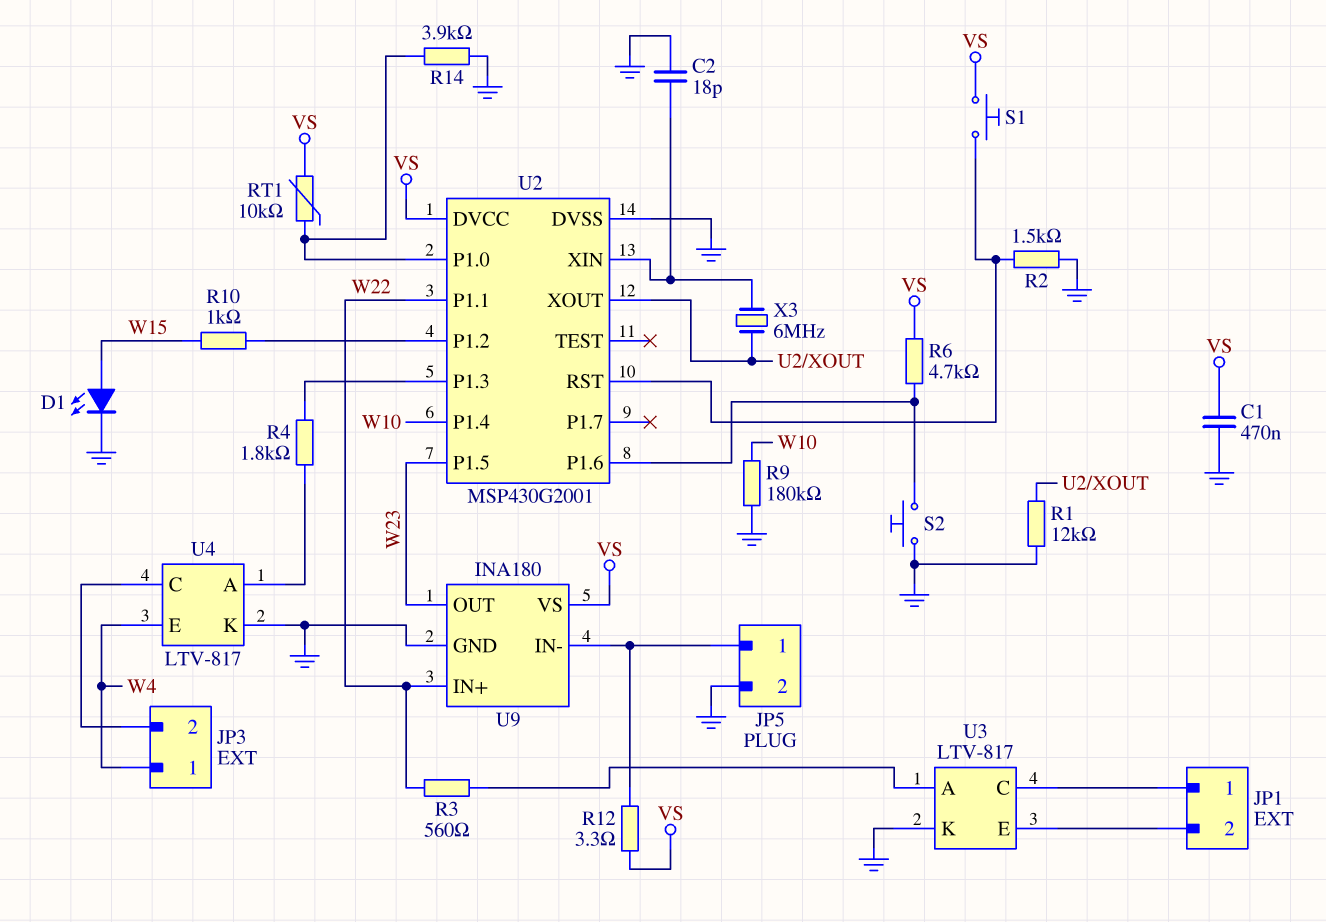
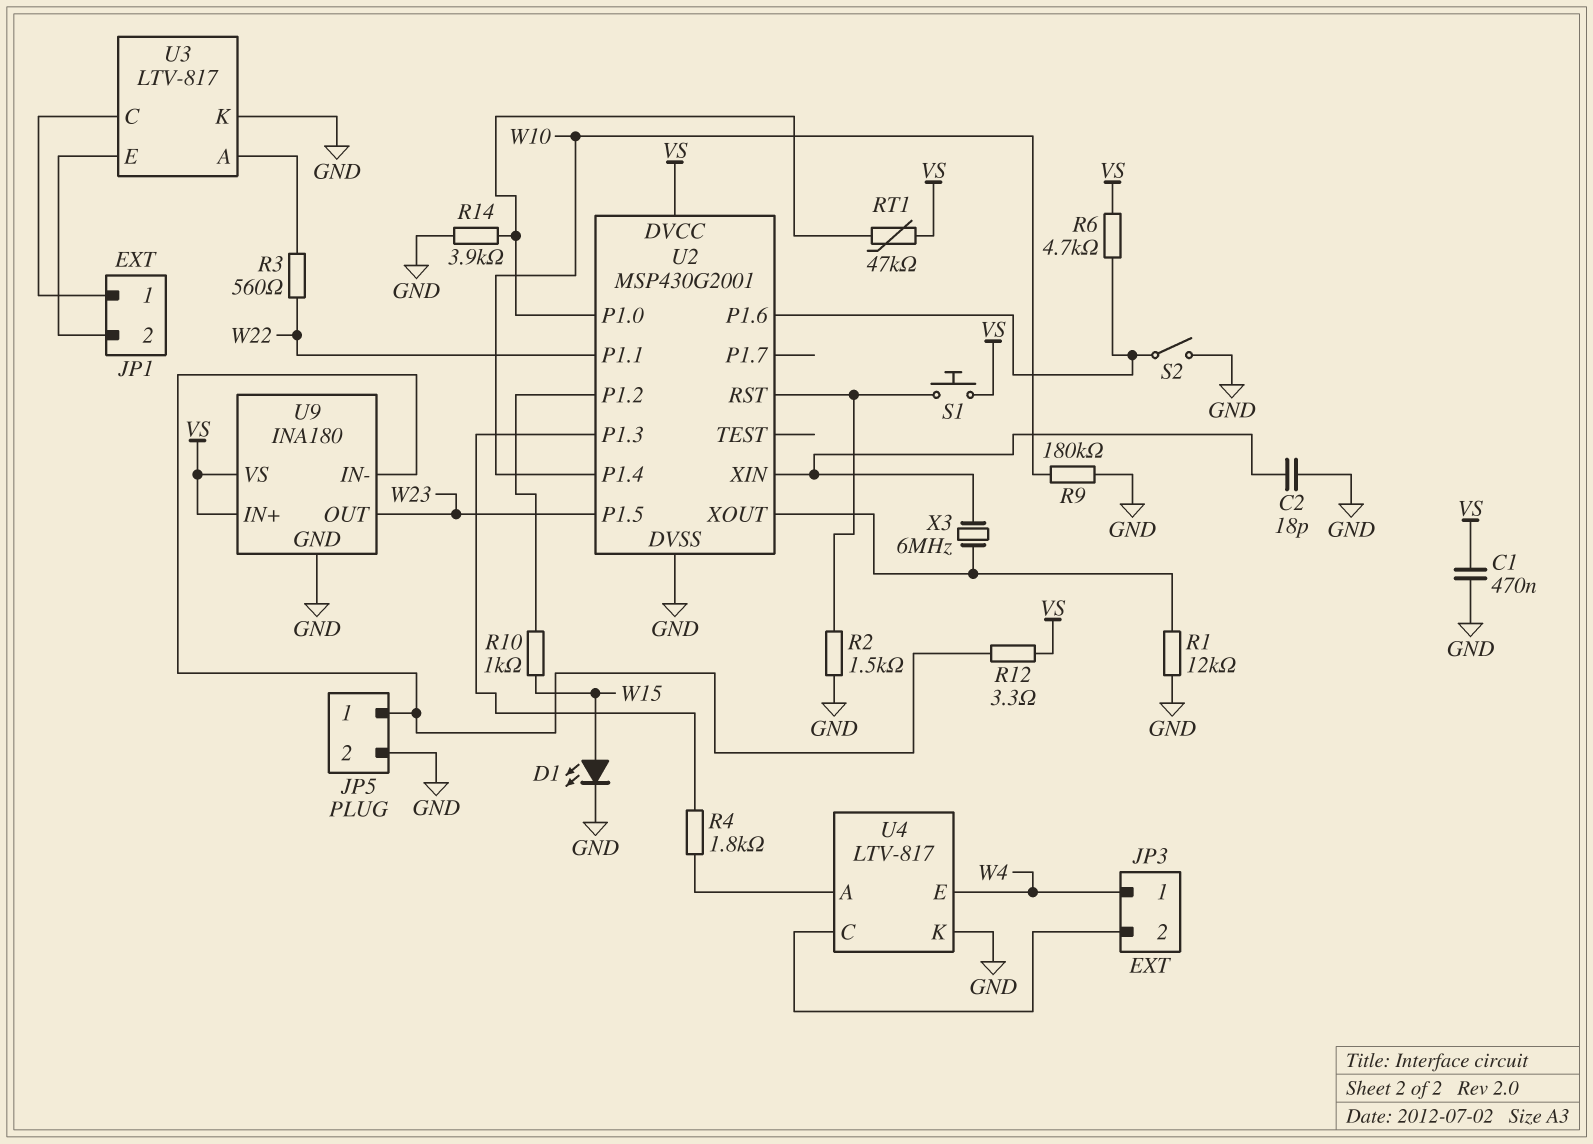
RT1: 10k (U2/P1.0, VS) -> 47k (U2/P1.0, VS)
S2: button (GND, U2/P1.6) -> switch (GND, U2/P1.6)
U9 pin IN+: W22 -> VS

